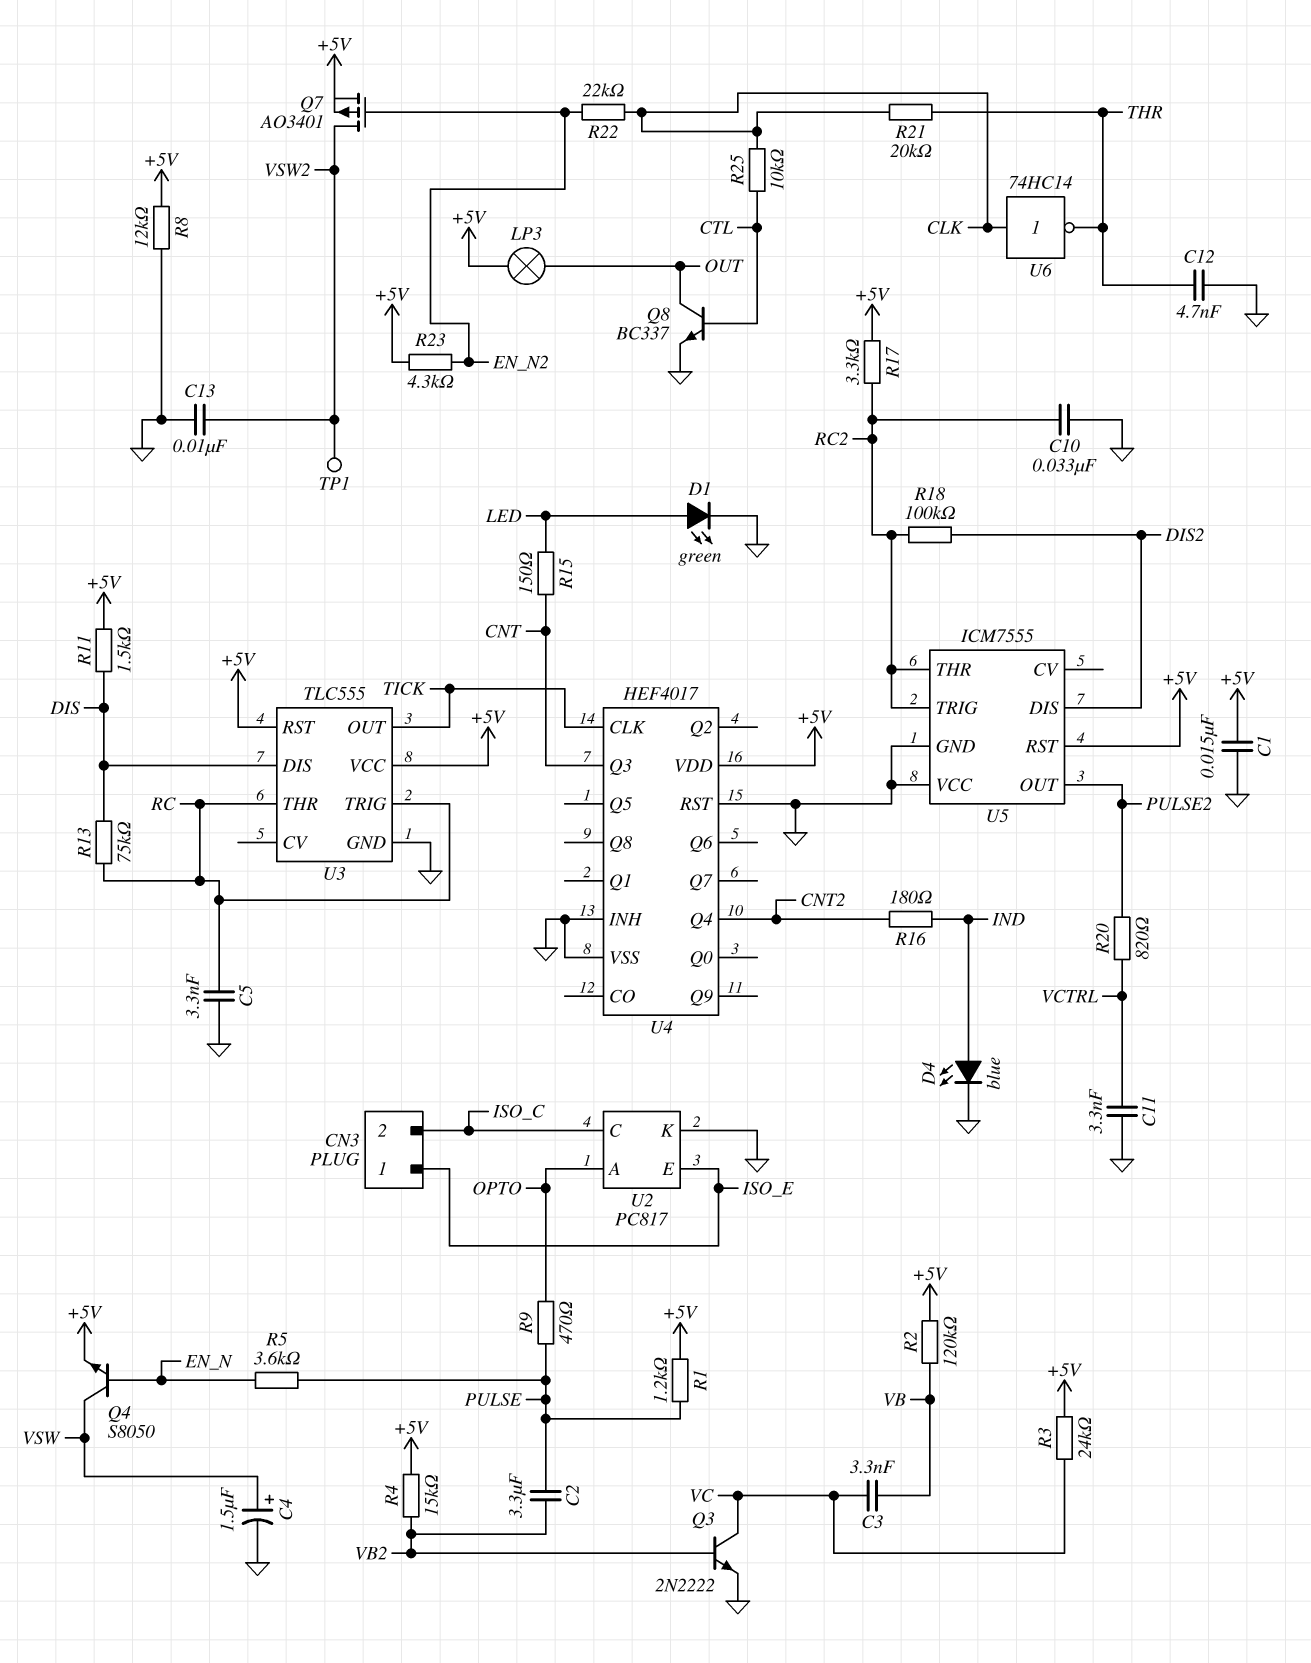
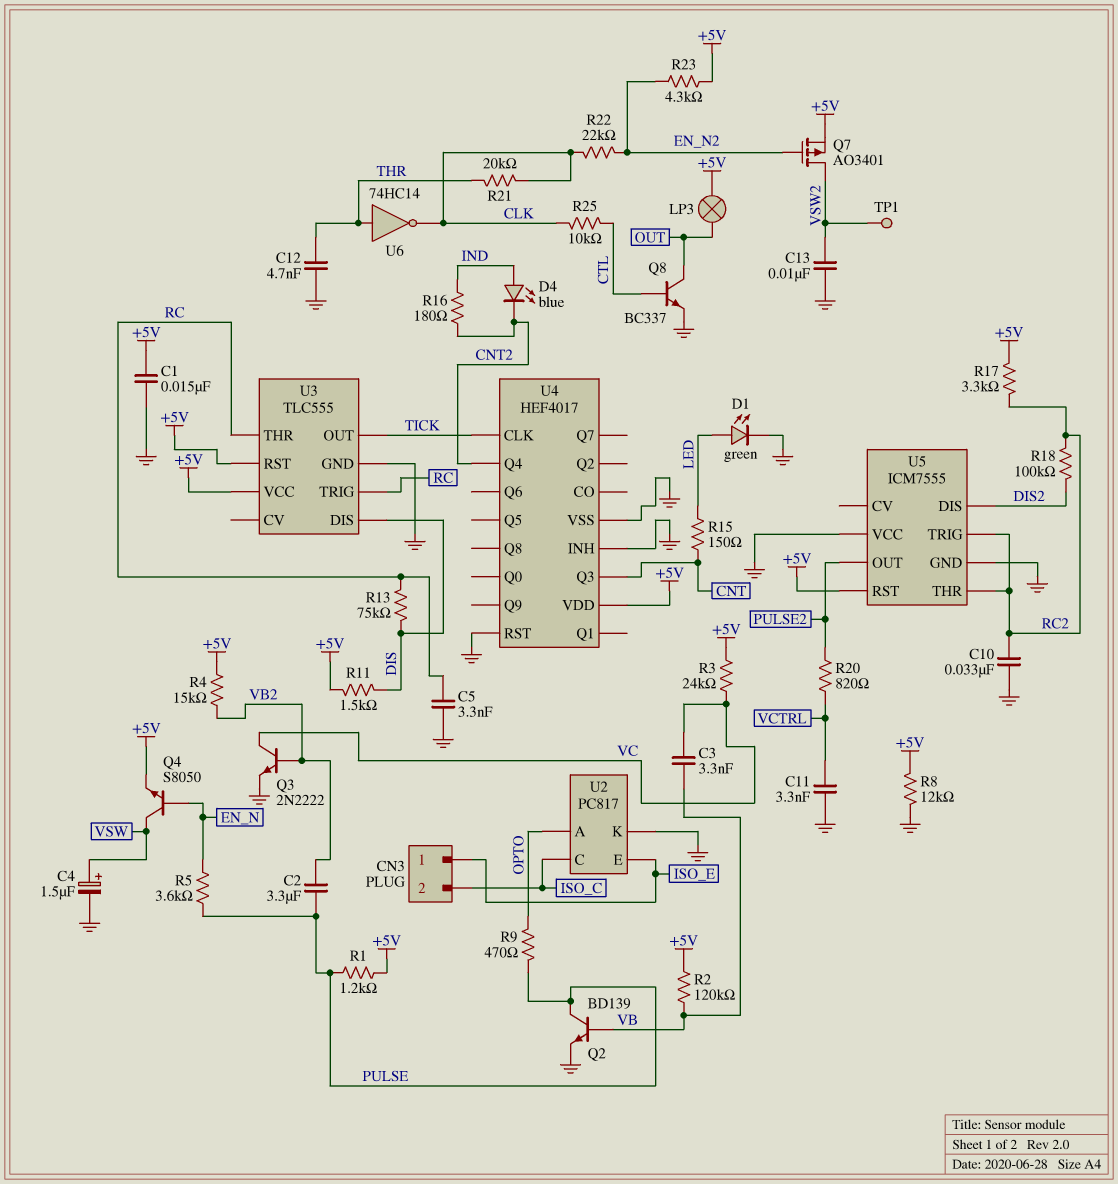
D4: LED blue (A IND, K GND) -> LED blue (A IND, K CNT2)
Q2: none -> NPN BD139 (B VB, C PULSE, E GND)
U6: NOT 74HC14 (in CLK, out THR) -> NOT 74HC14 (in THR, out CLK)

